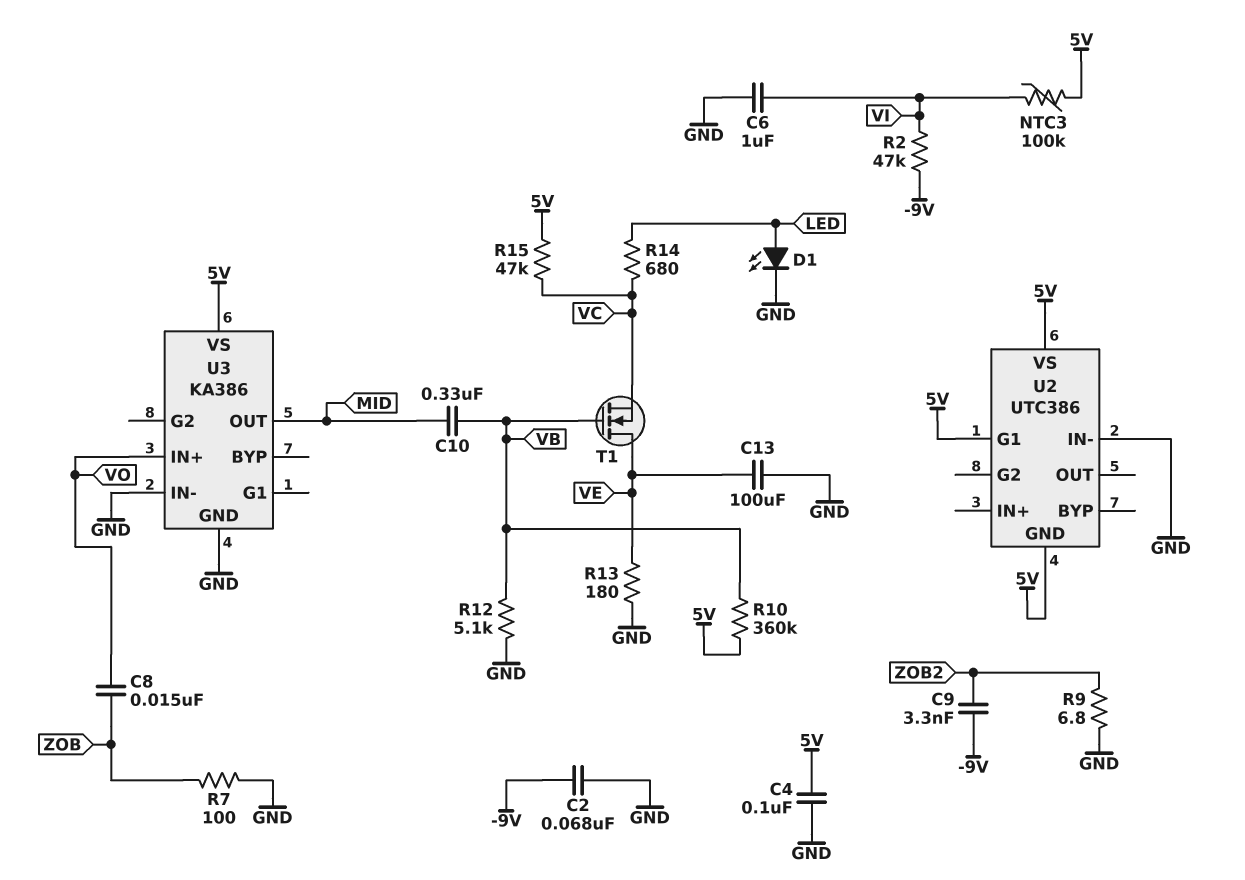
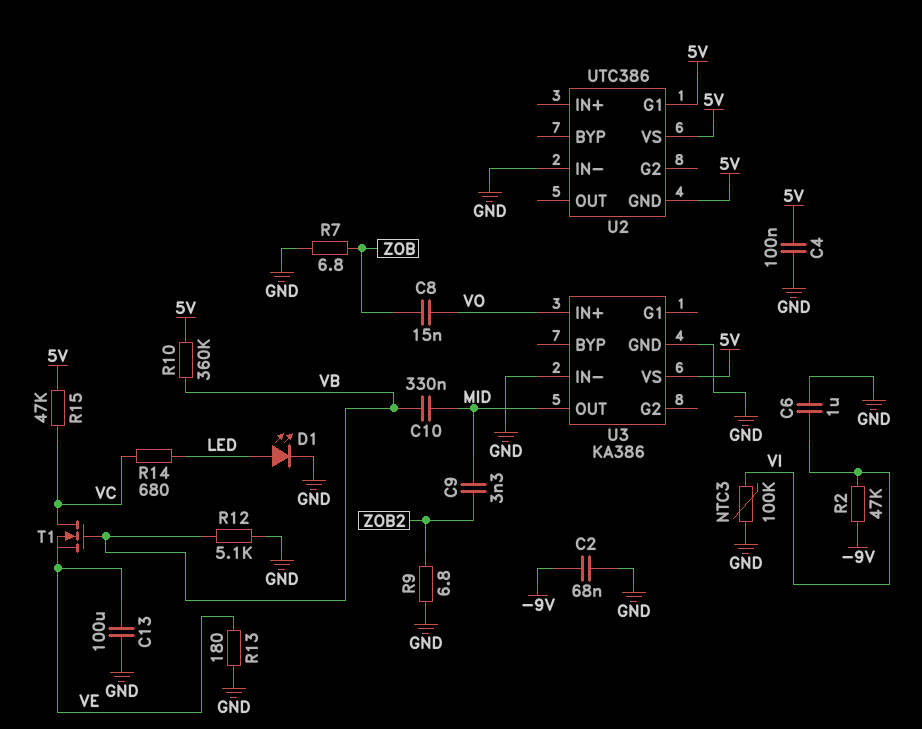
C9: 3.3nF (-9V, ZOB2) -> 3.3nF (MID, ZOB2)
NTC3: 100k (5V, VI) -> 100k (GND, VI)
R7: 100 (GND, ZOB) -> 6.8 (GND, ZOB)
T1: NMOS (G VB, D VE, S VC) -> NMOS (G VB, D VC, S VE)

